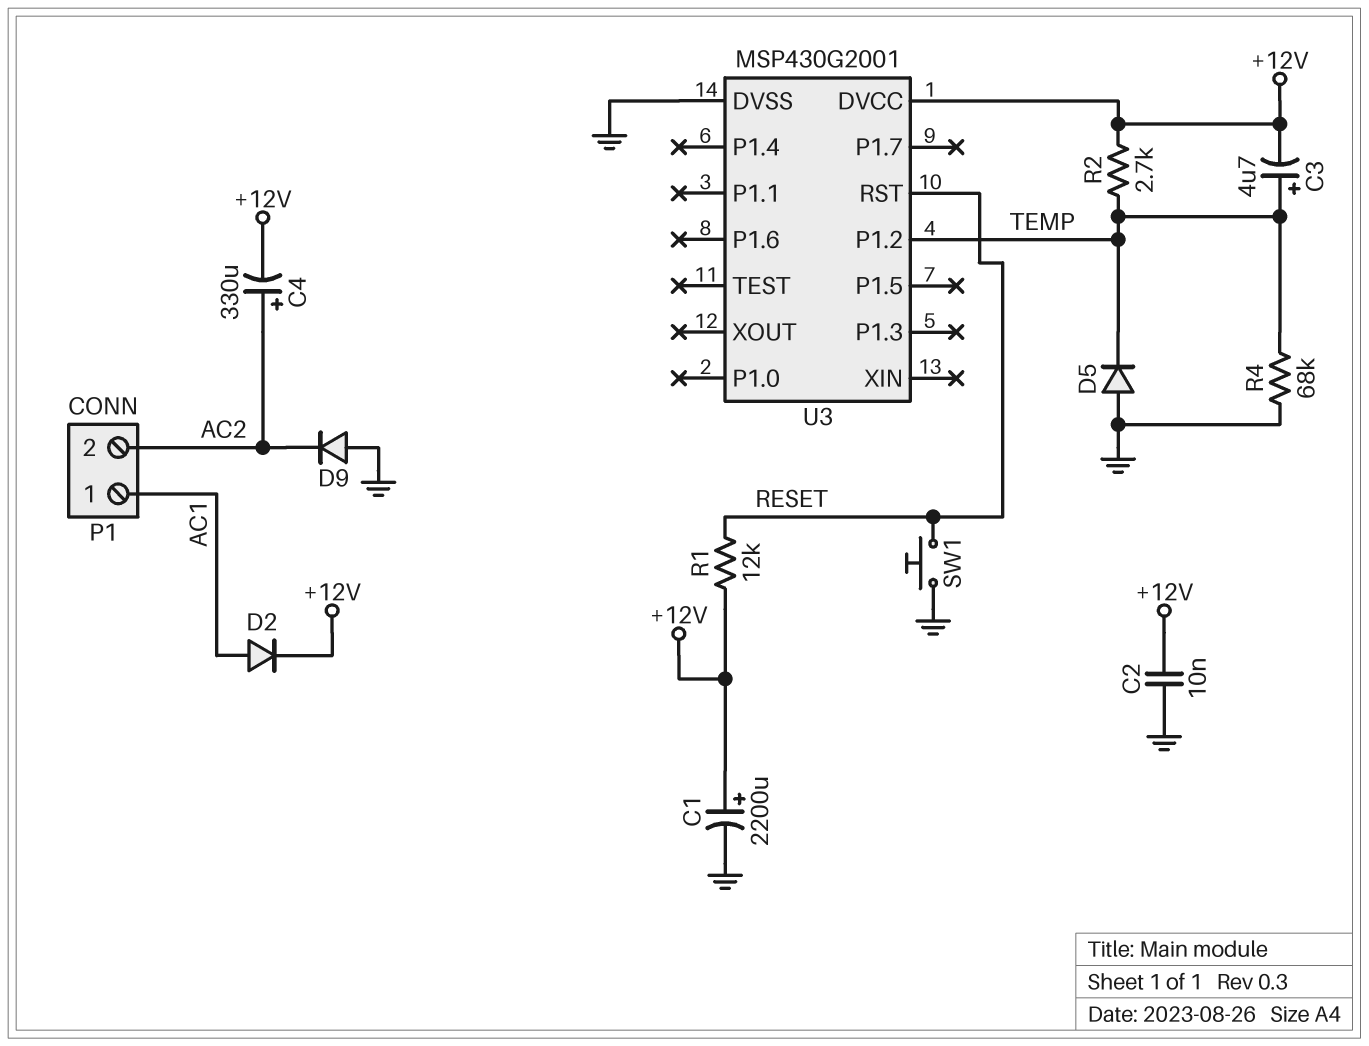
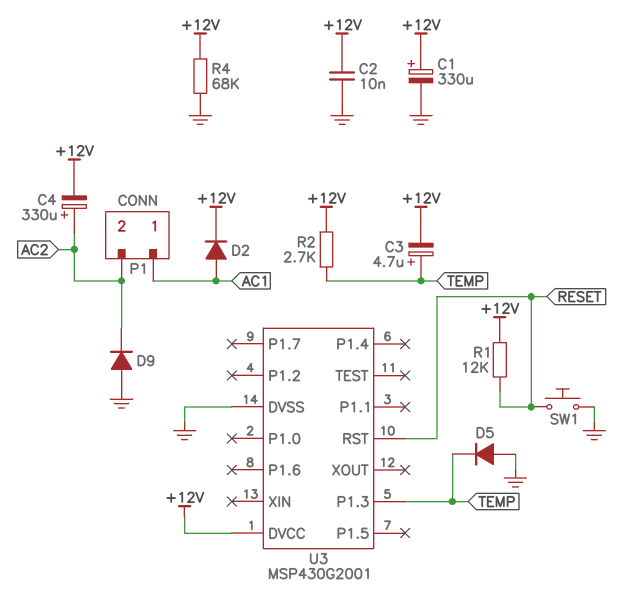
C1: 2200uF (plus +12V, minus GND) -> 330uF (plus +12V, minus GND)
R4: 68k (GND, TEMP) -> 68k (+12V, GND)
U3 pin P1.2: TEMP -> none
U3 pin P1.3: none -> TEMP

